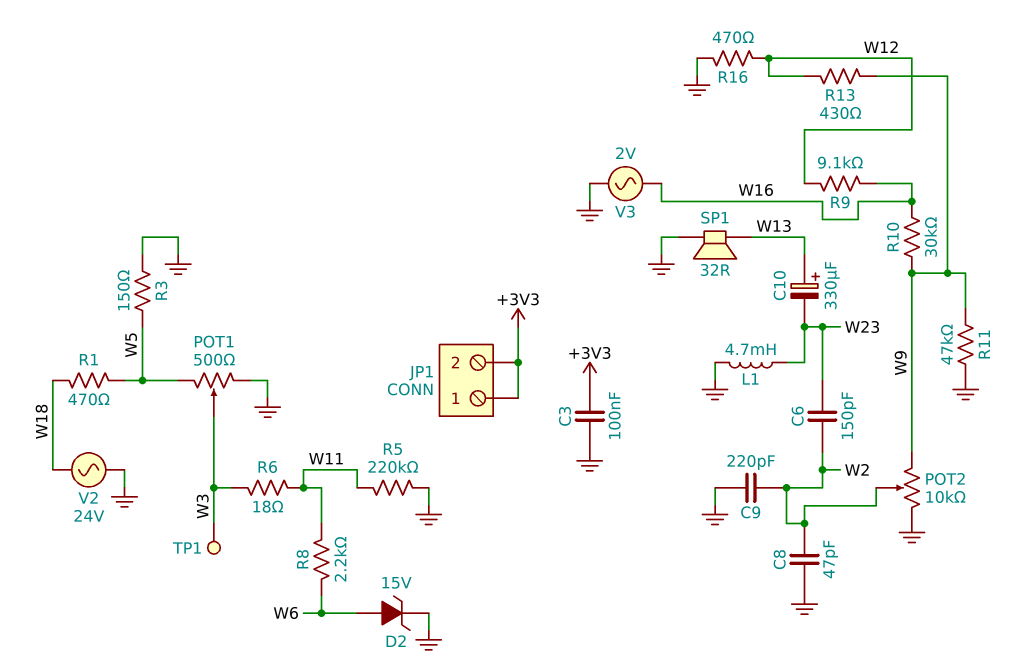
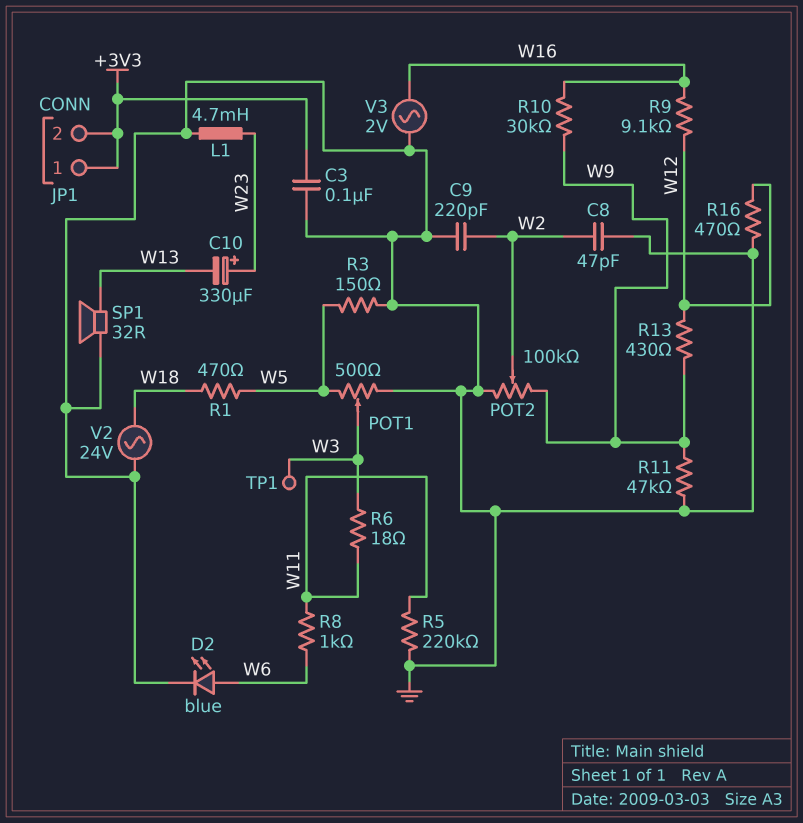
C6: 150pF (W2, W23) -> none
C10: 330uF (plus W13, minus W23) -> 330uF (plus W23, minus W13)
D2: zener 15V (A W6, K GND) -> LED blue (A W6, K GND)
POT2: 10k (GND, W9, wiper W2) -> 100k (GND, W9, wiper W2)
R8: 2.2k (W6, W11) -> 1k (W6, W11)

